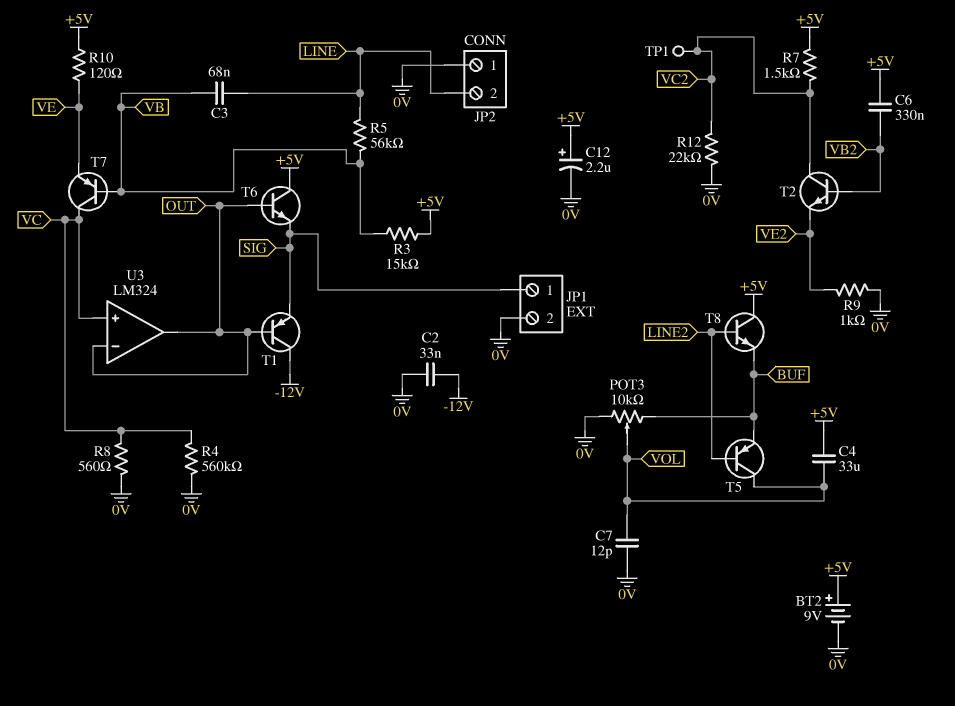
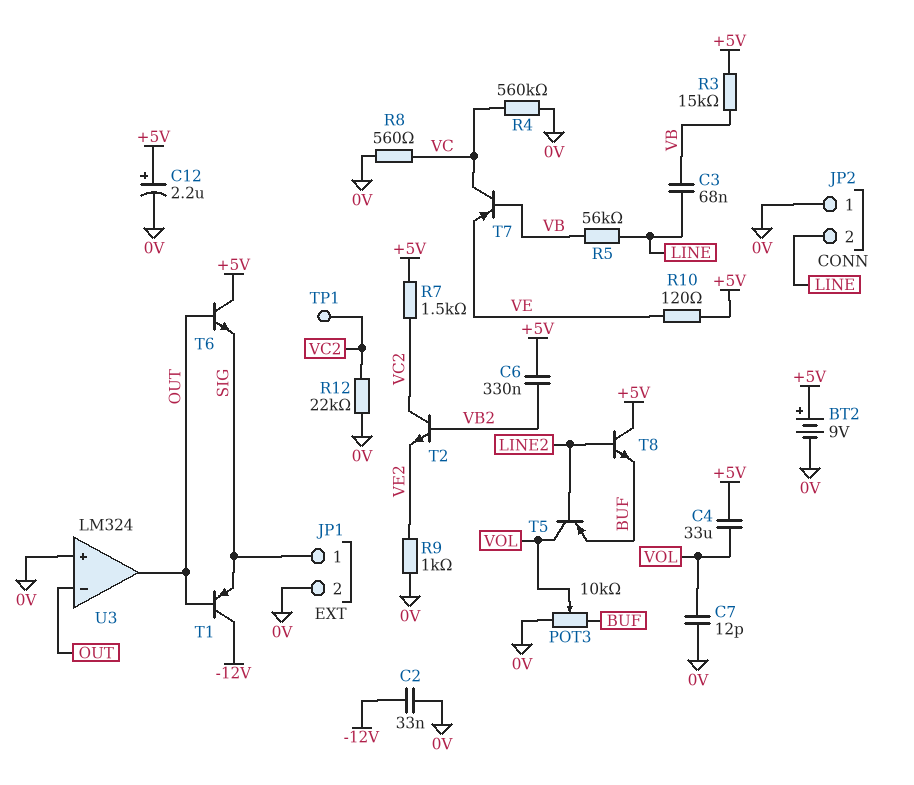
U3 pin in+: VC -> 0V

